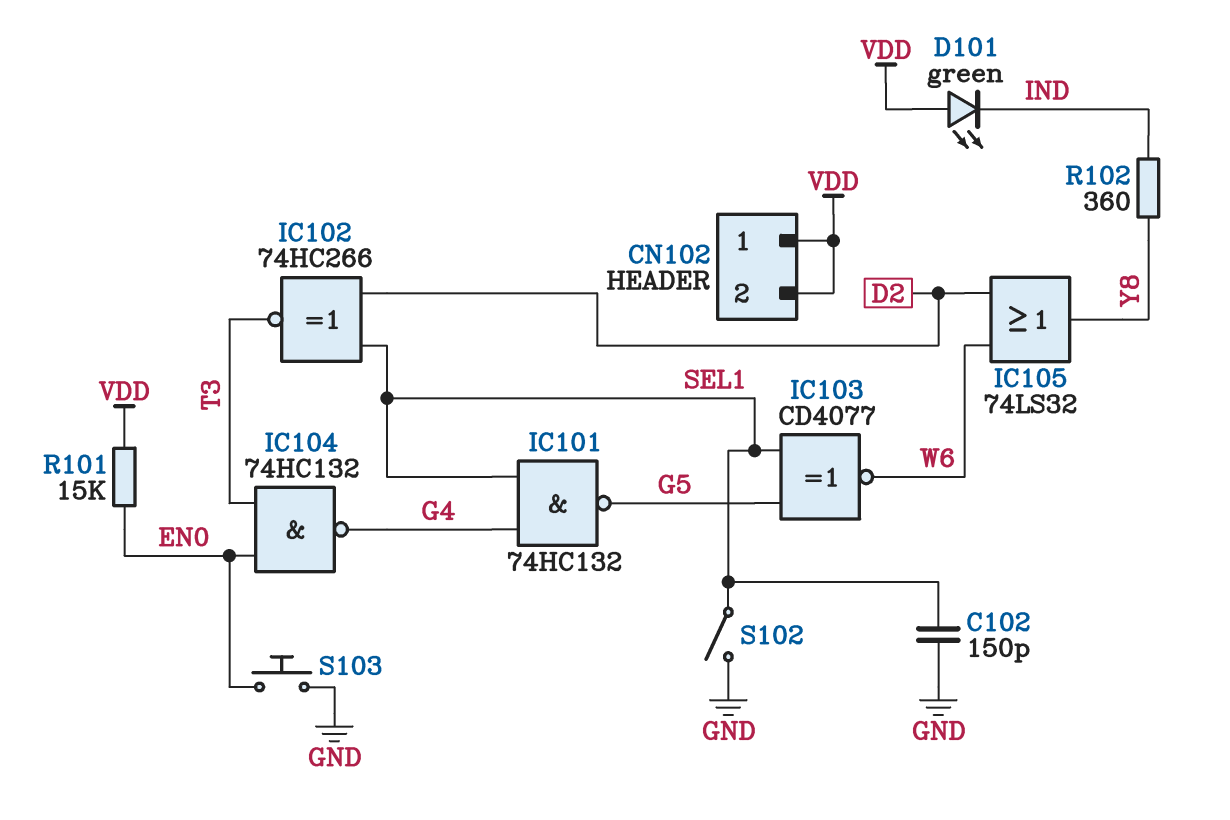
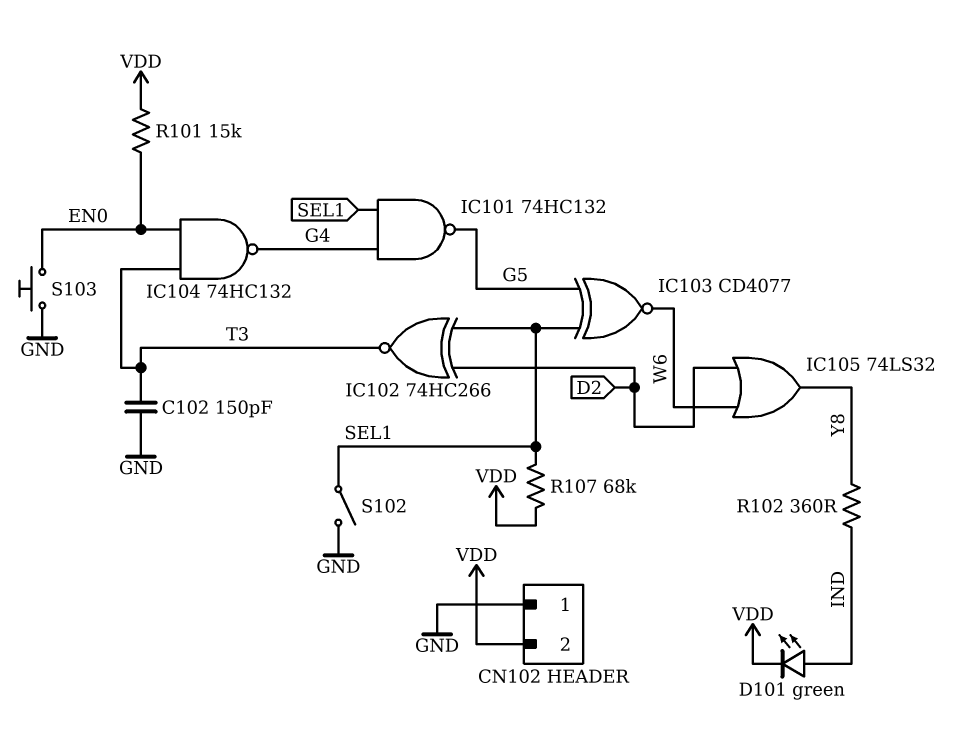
C102: 150pF (GND, SEL1) -> 150pF (GND, T3)
CN102 pin 1: VDD -> GND
D101: LED green (A VDD, K IND) -> LED green (A IND, K VDD)
R107: none -> 68k (SEL1, VDD)

